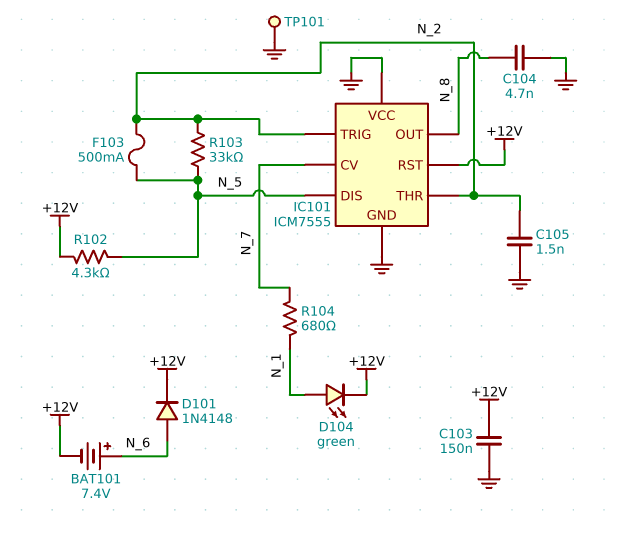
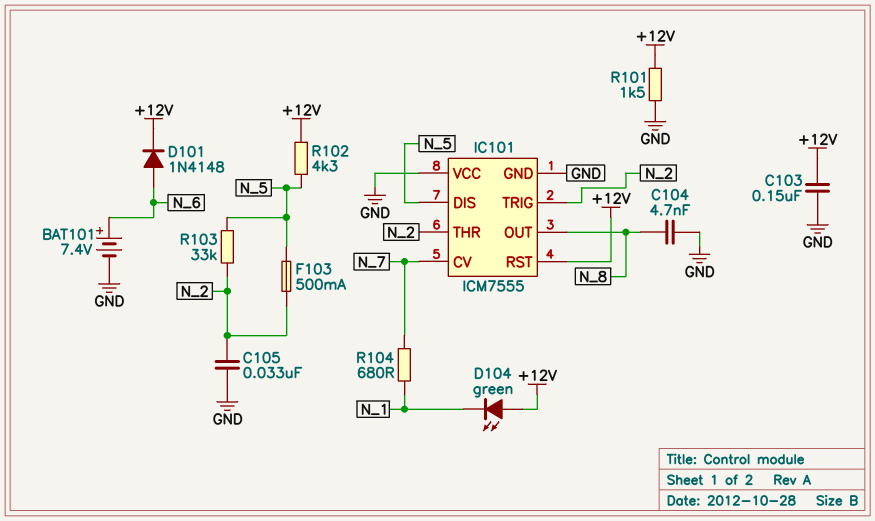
BAT101: 7.4V (plus N_6, minus +12V) -> 7.4V (plus N_6, minus GND)
C105: 1.5nF (GND, N_2) -> 33nF (GND, N_2)
D104: LED green (A N_1, K +12V) -> LED green (A +12V, K N_1)
R101: none -> 1.5k (+12V, GND)
TP101: test point (GND) -> none

